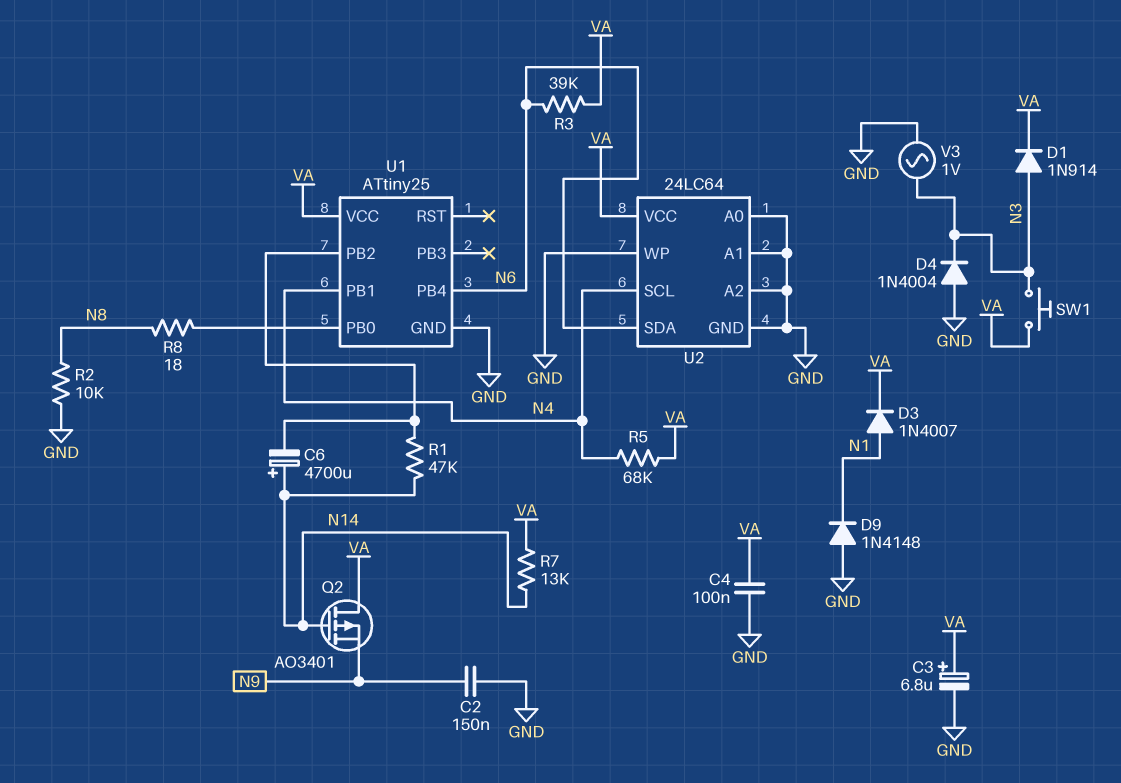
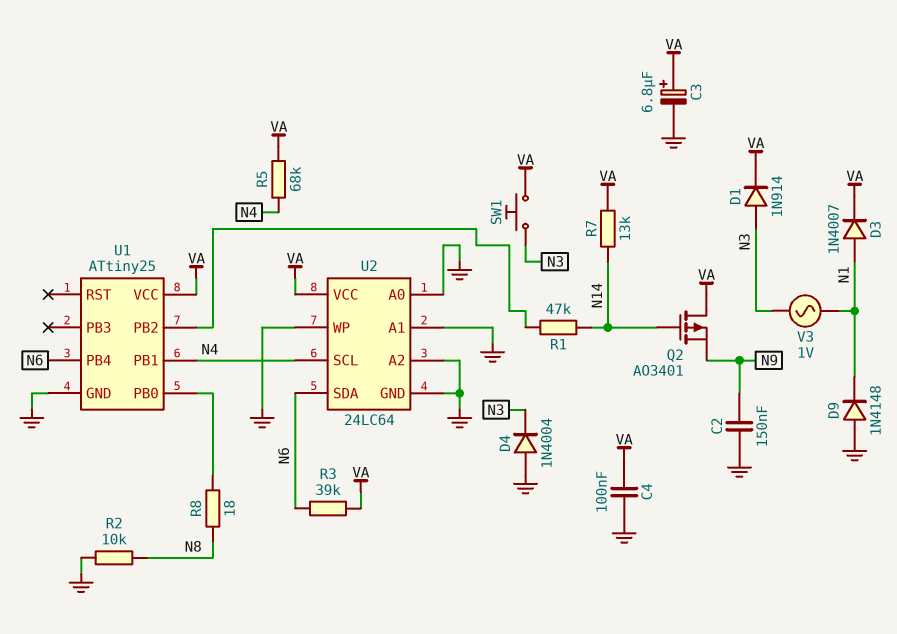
C6: 4700uF (plus N14, minus U1/PB2) -> none
V3: AC 1V (GND, N3) -> AC 1V (N1, N3)

